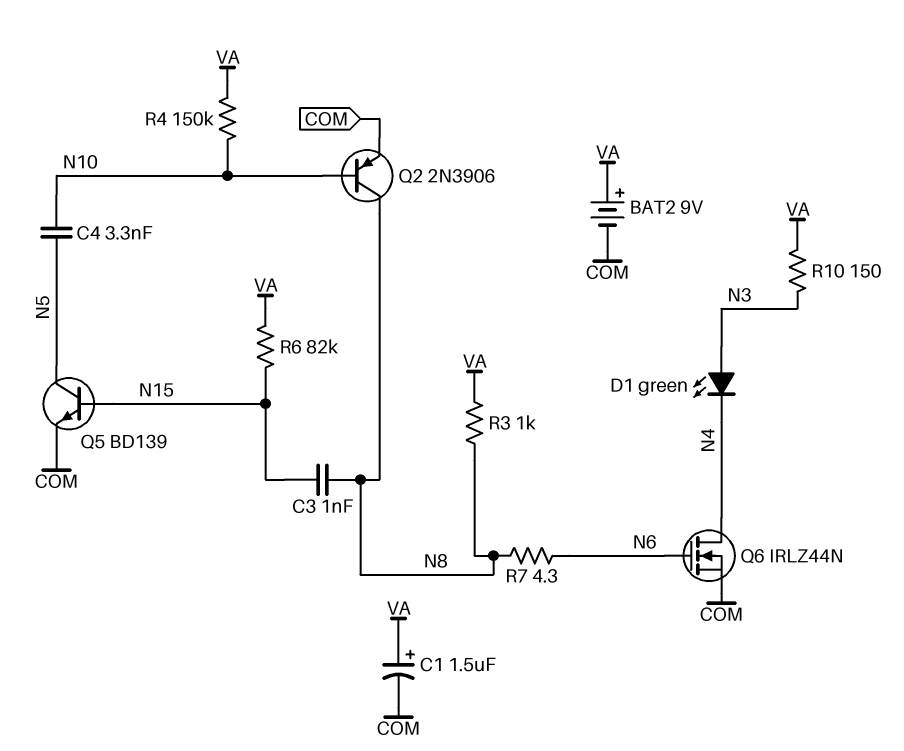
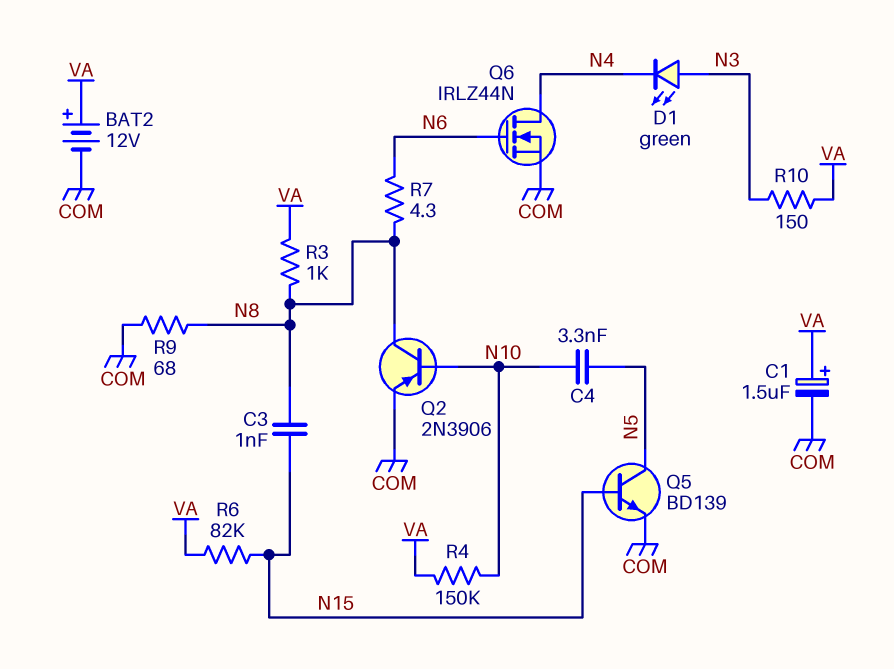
BAT2: 9V (plus VA, minus COM) -> 12V (plus VA, minus COM)
R9: none -> 68 (COM, N8)

